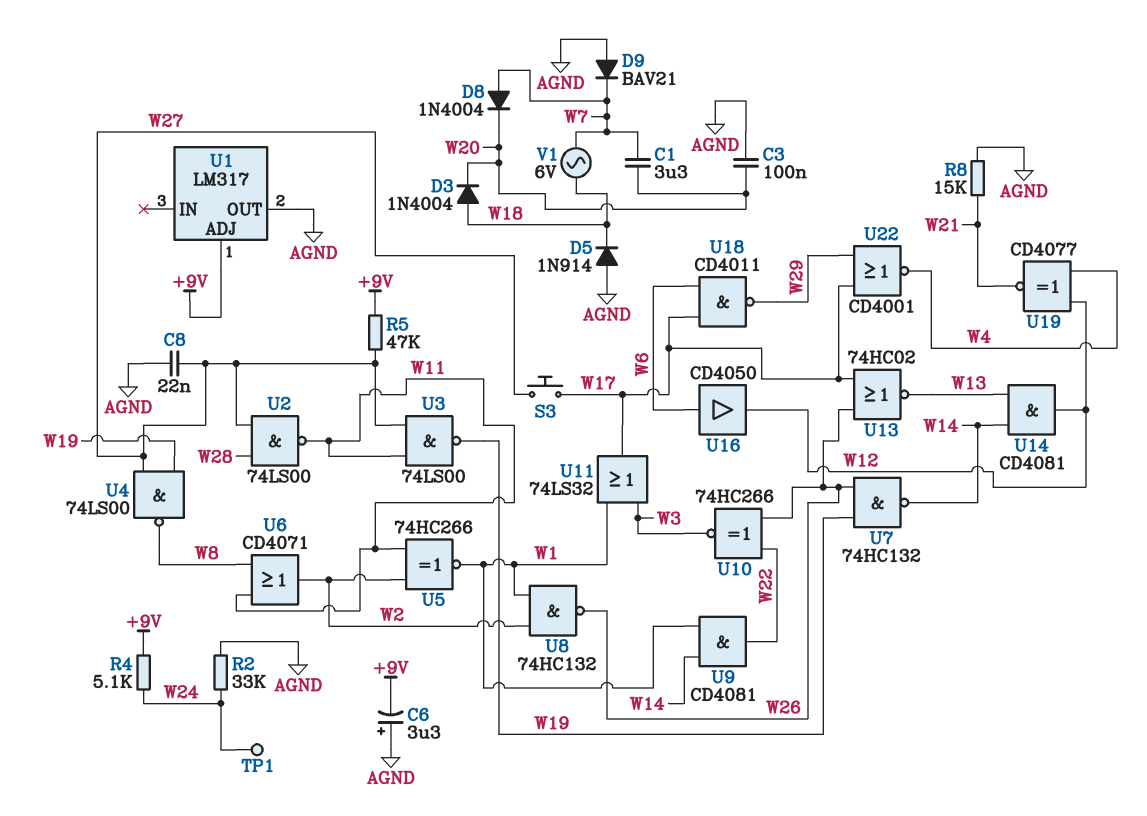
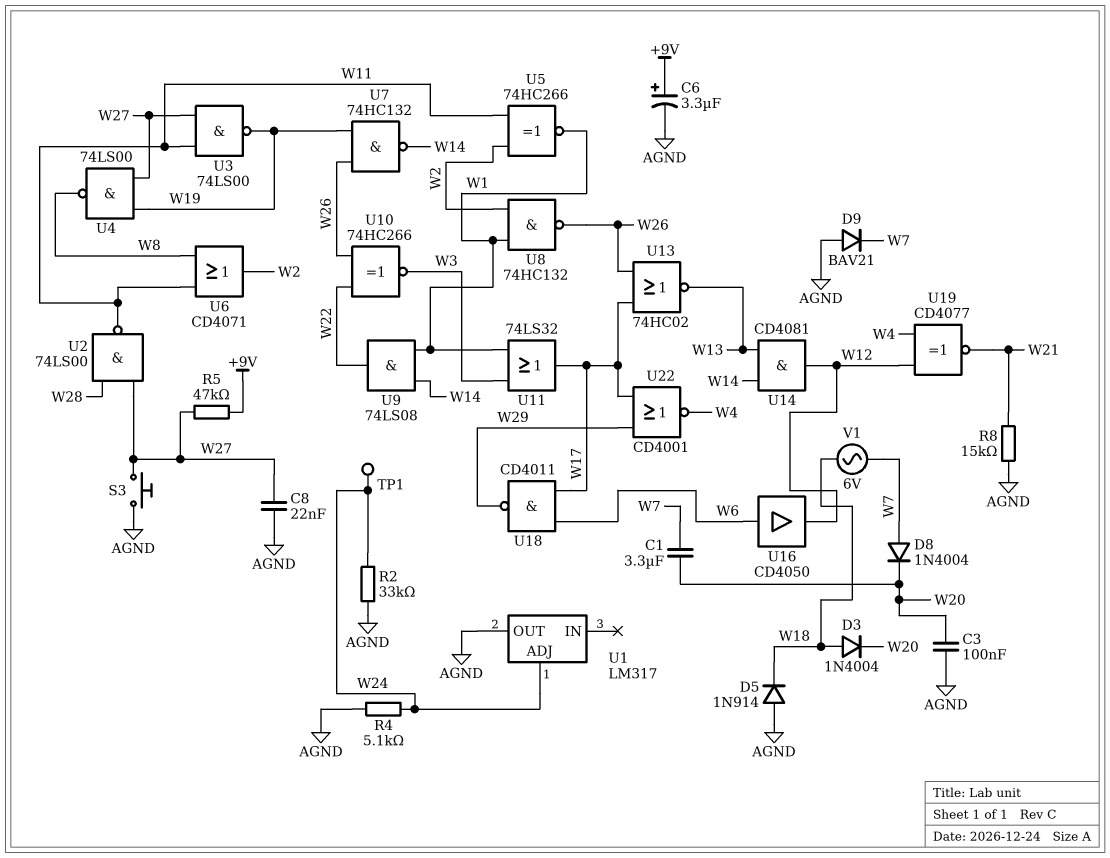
C6: 3.3uF (plus AGND, minus +9V) -> 3.3uF (plus +9V, minus AGND)
R4: 5.1k (+9V, W24) -> 5.1k (AGND, W24)
S3: button (W17, W27) -> button (AGND, W27)
U1 pin ADJ: +9V -> W24
U9: AND CD4081 (in W1, in W14, out W22) -> AND 74LS08 (in W1, in W14, out W22)

